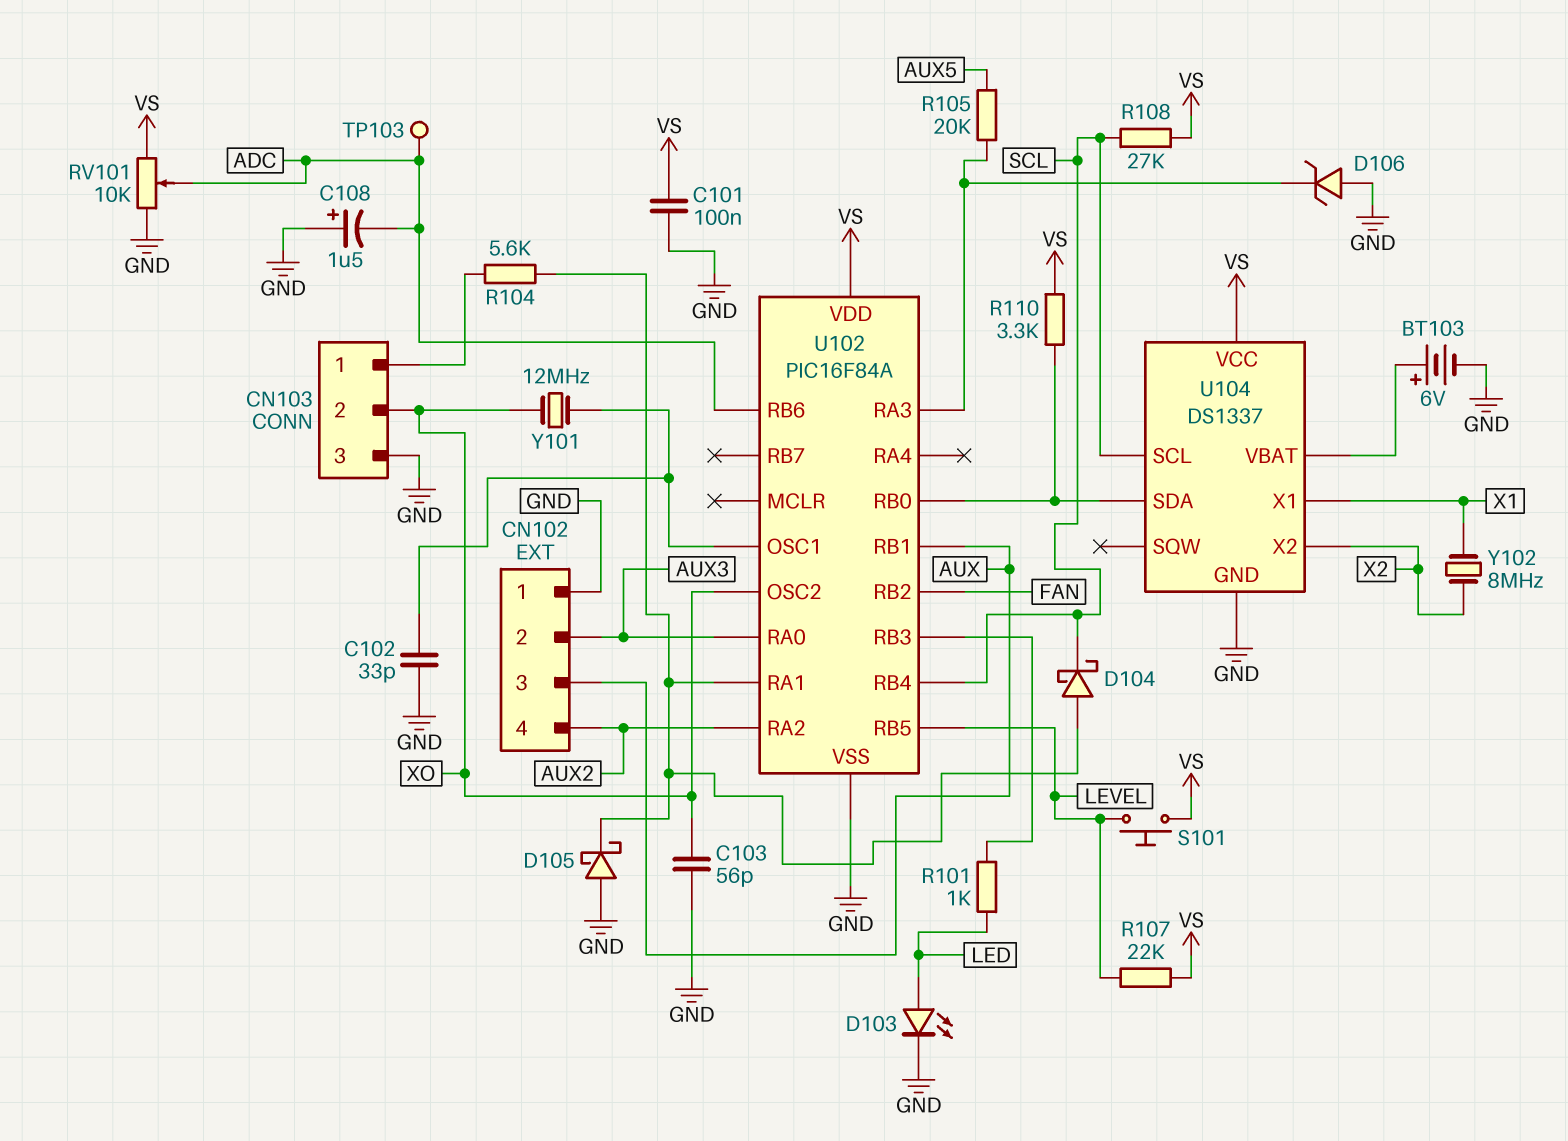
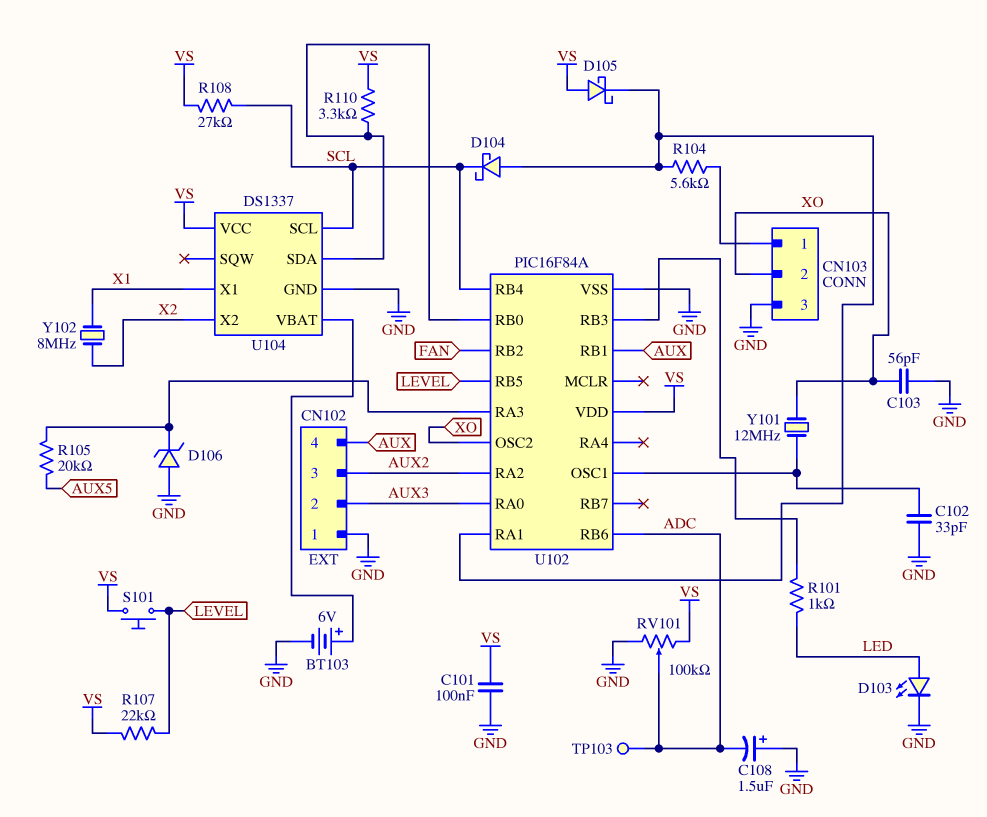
CN102 pin 3: AUX -> AUX2
CN102 pin 4: AUX2 -> AUX
D105: schottky (A GND, K U102/RA1) -> schottky (A VS, K U102/RA1)
RV101: 10k (GND, VS, wiper ADC) -> 100k (GND, VS, wiper ADC)

